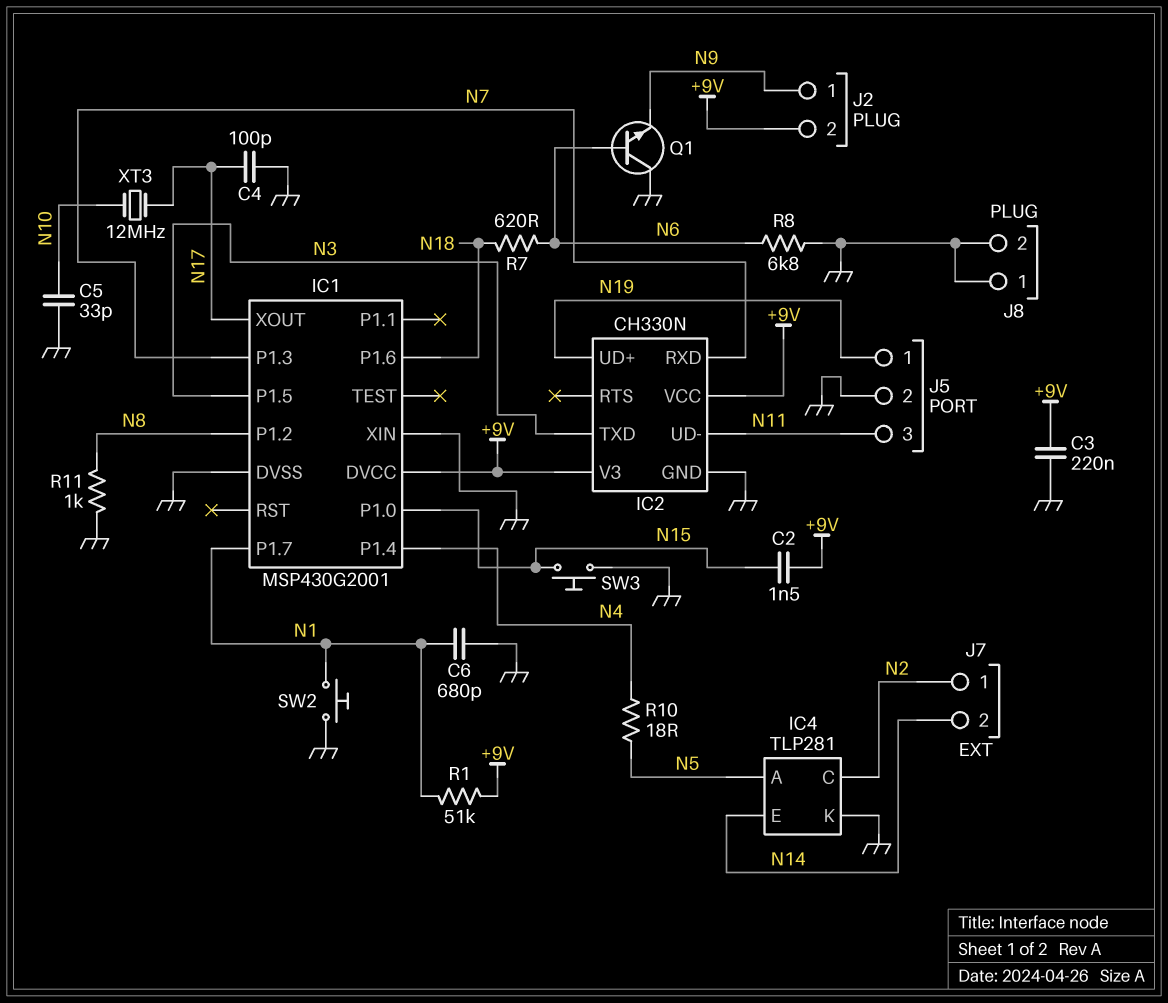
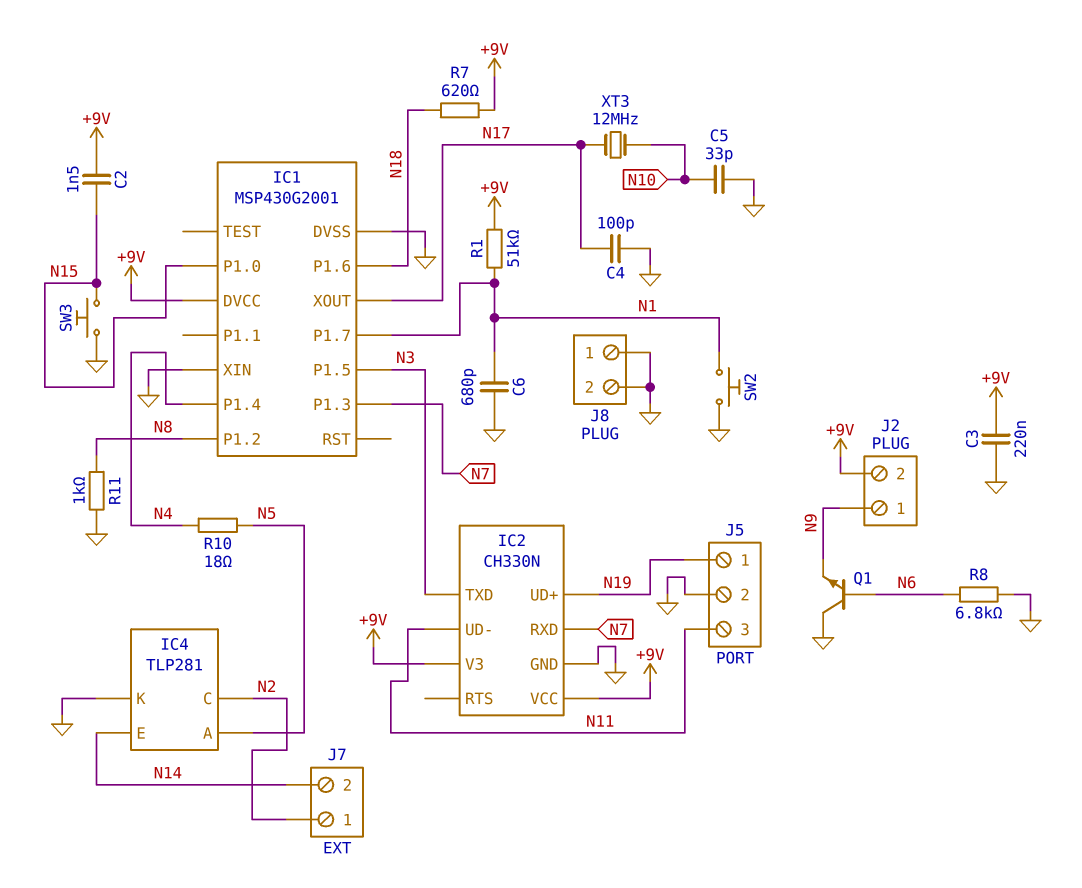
R7: 620 (N6, N18) -> 620 (+9V, N18)

